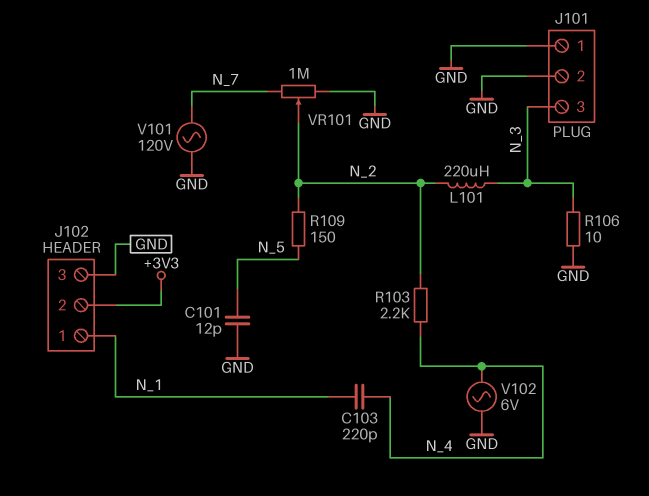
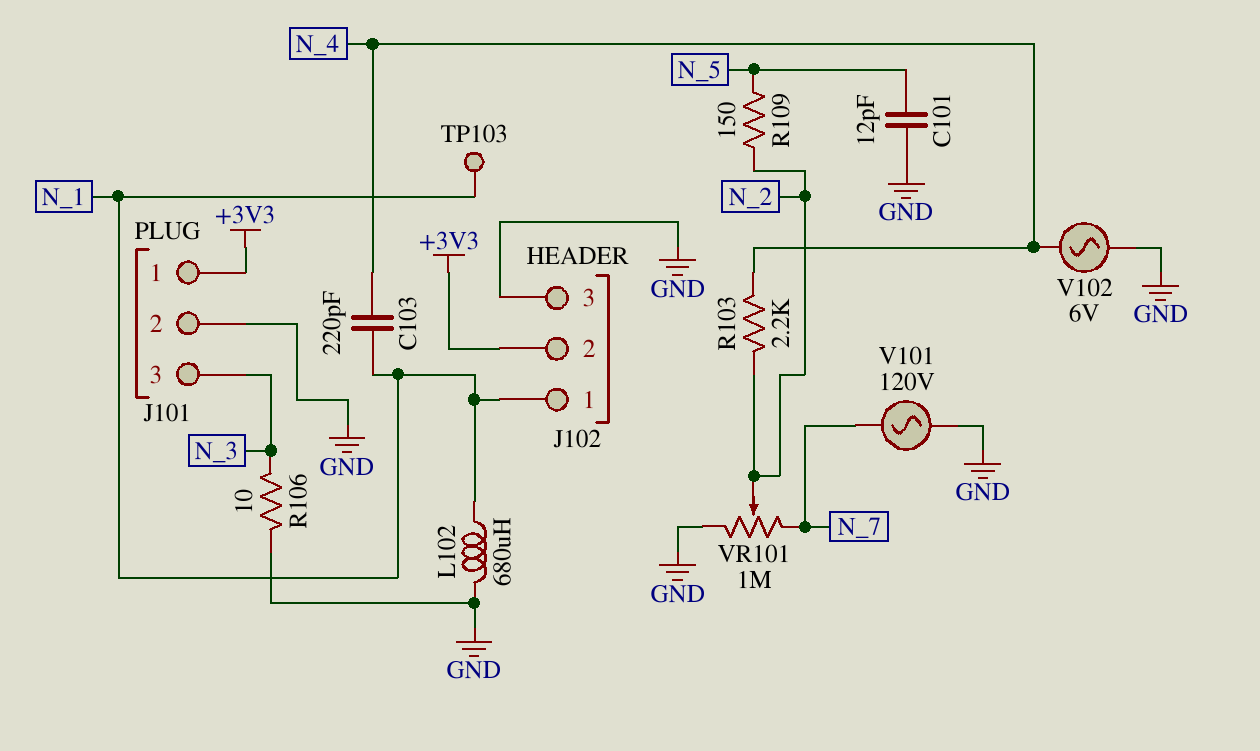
J101 pin 1: GND -> +3V3
L101: 220uH (N_2, N_3) -> none
L102: none -> 680uH (GND, N_1)
TP103: none -> test point (N_1)

